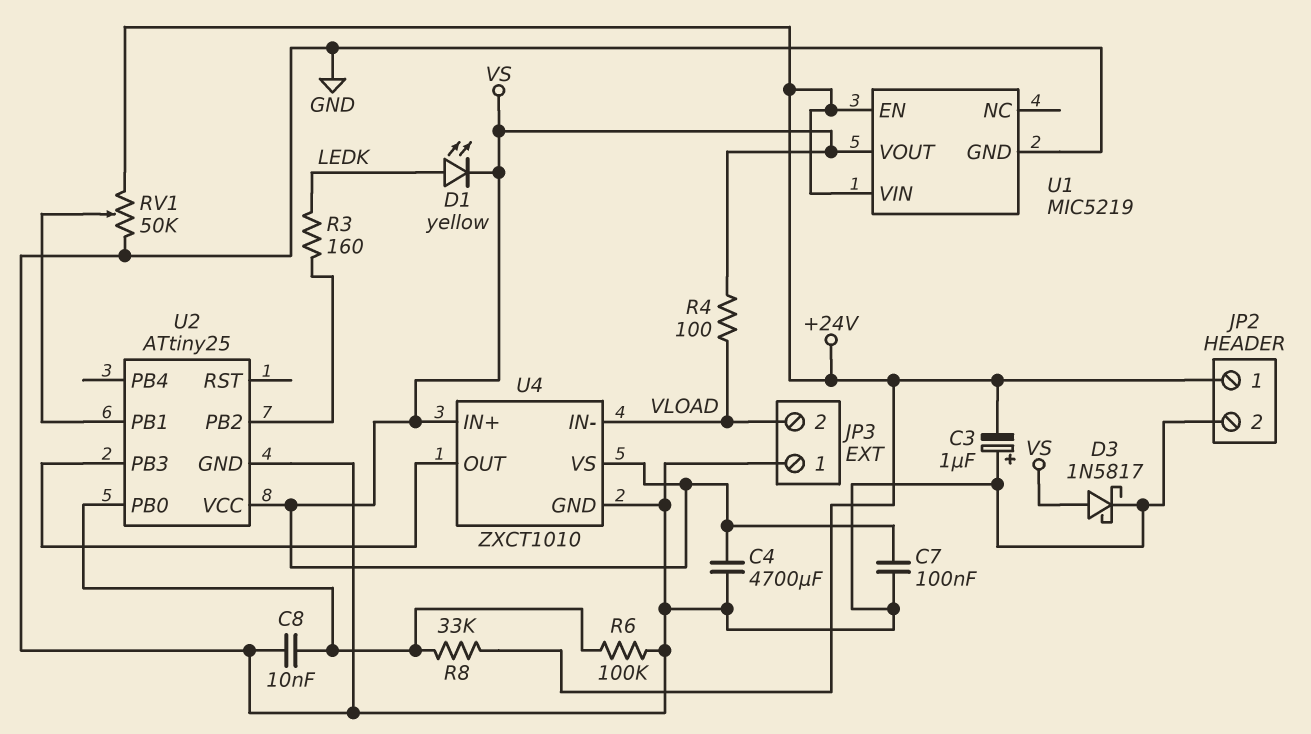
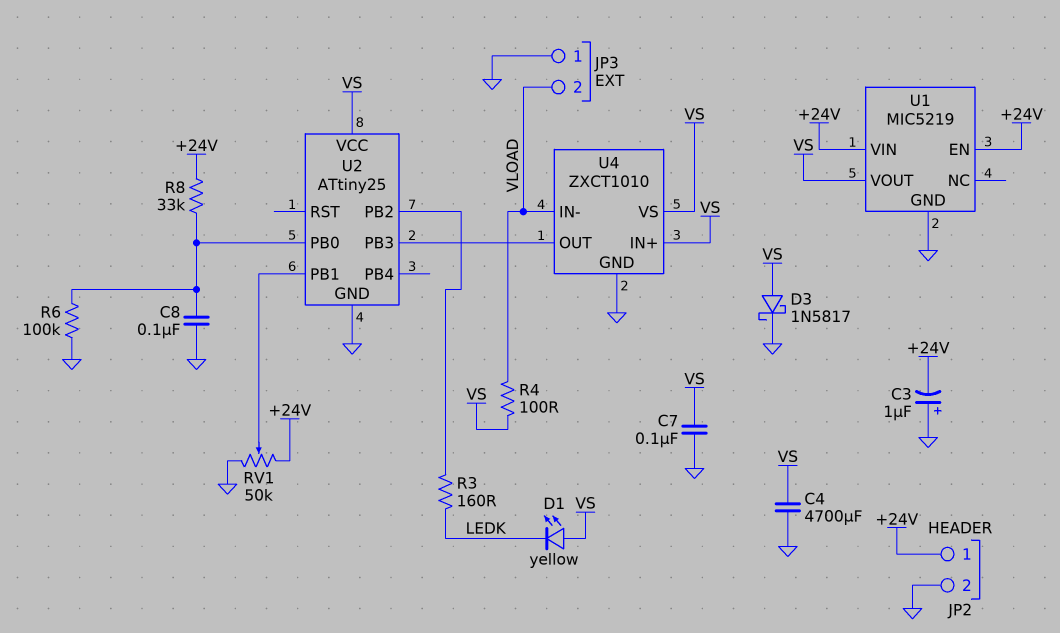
C8: 10nF (GND, U2/PB0) -> 100nF (GND, U2/PB0)
D1: LED yellow (A LEDK, K VS) -> LED yellow (A VS, K LEDK)

